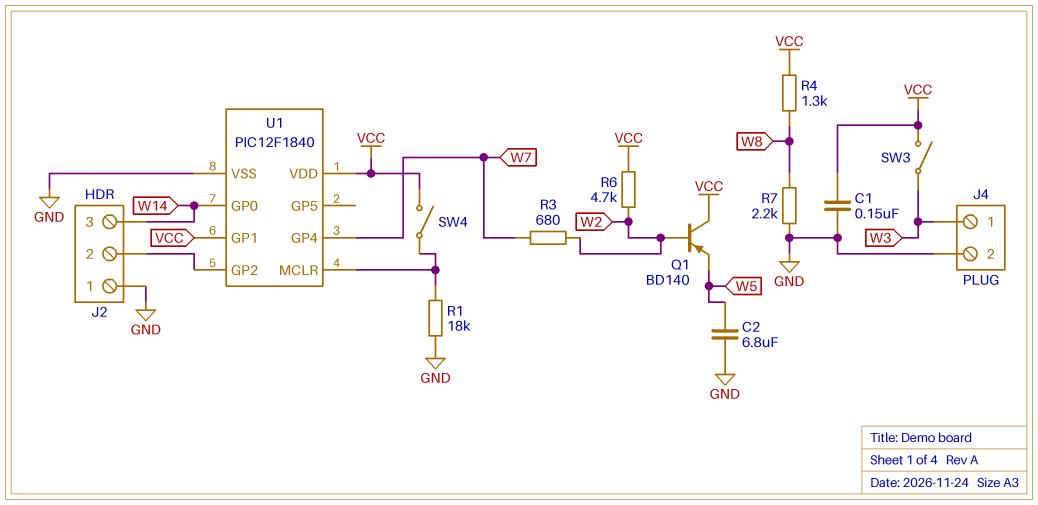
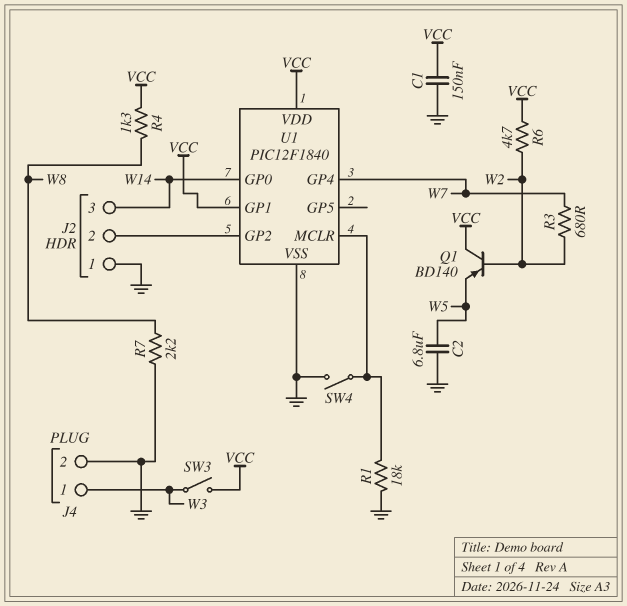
SW4: switch (U1/MCLR, VCC) -> switch (GND, U1/MCLR)

